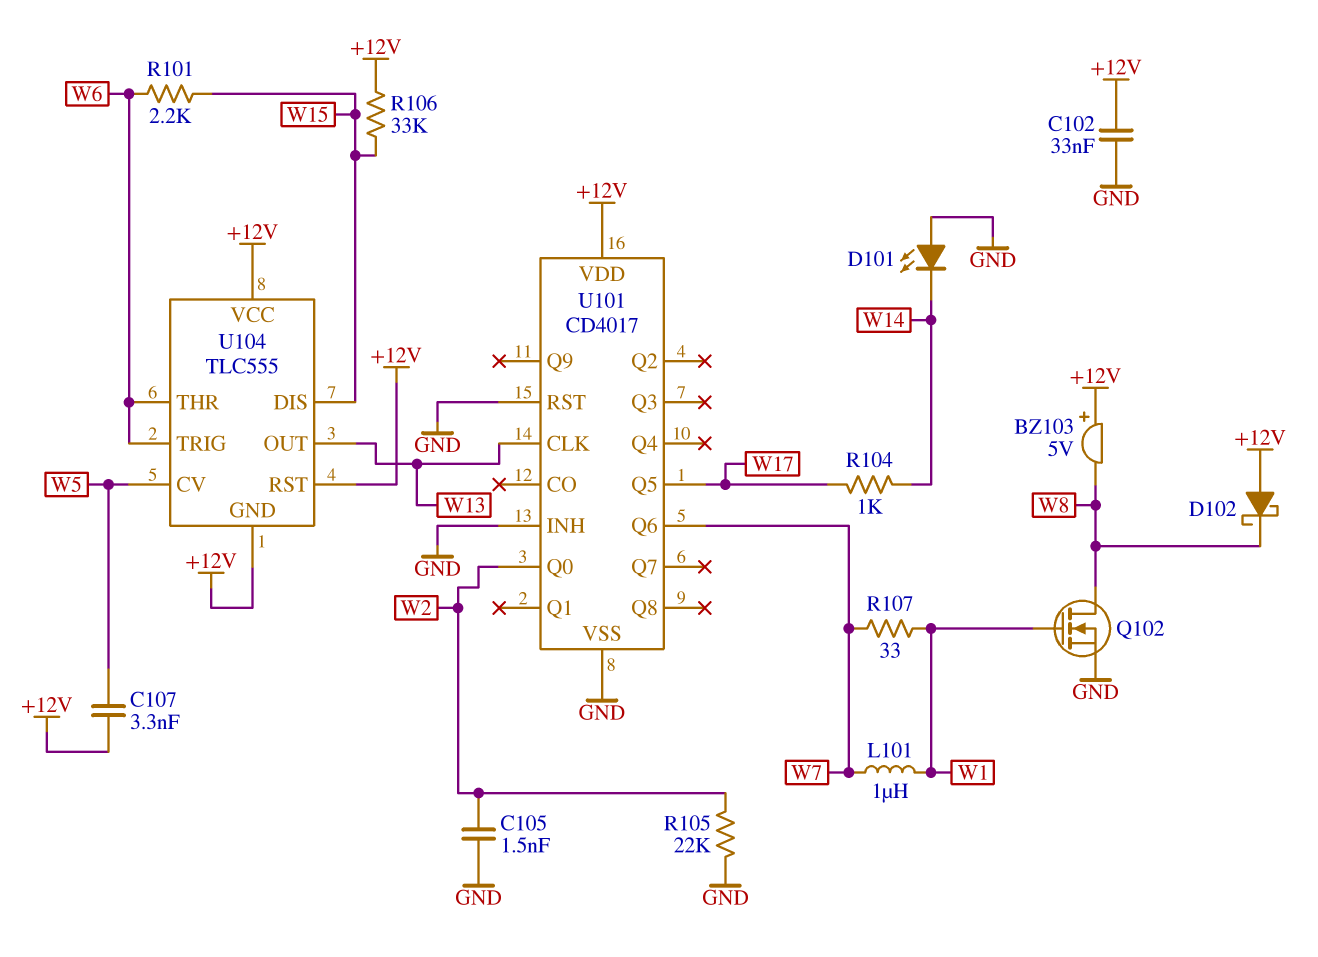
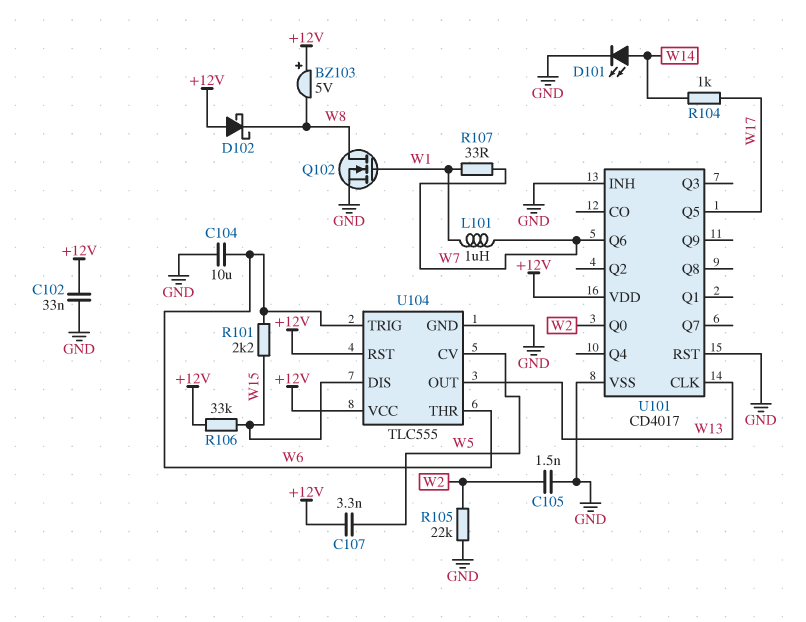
C104: none -> 10uF (GND, W6)
D101: LED (A GND, K W14) -> LED (A W14, K GND)
U104 pin GND: +12V -> GND

